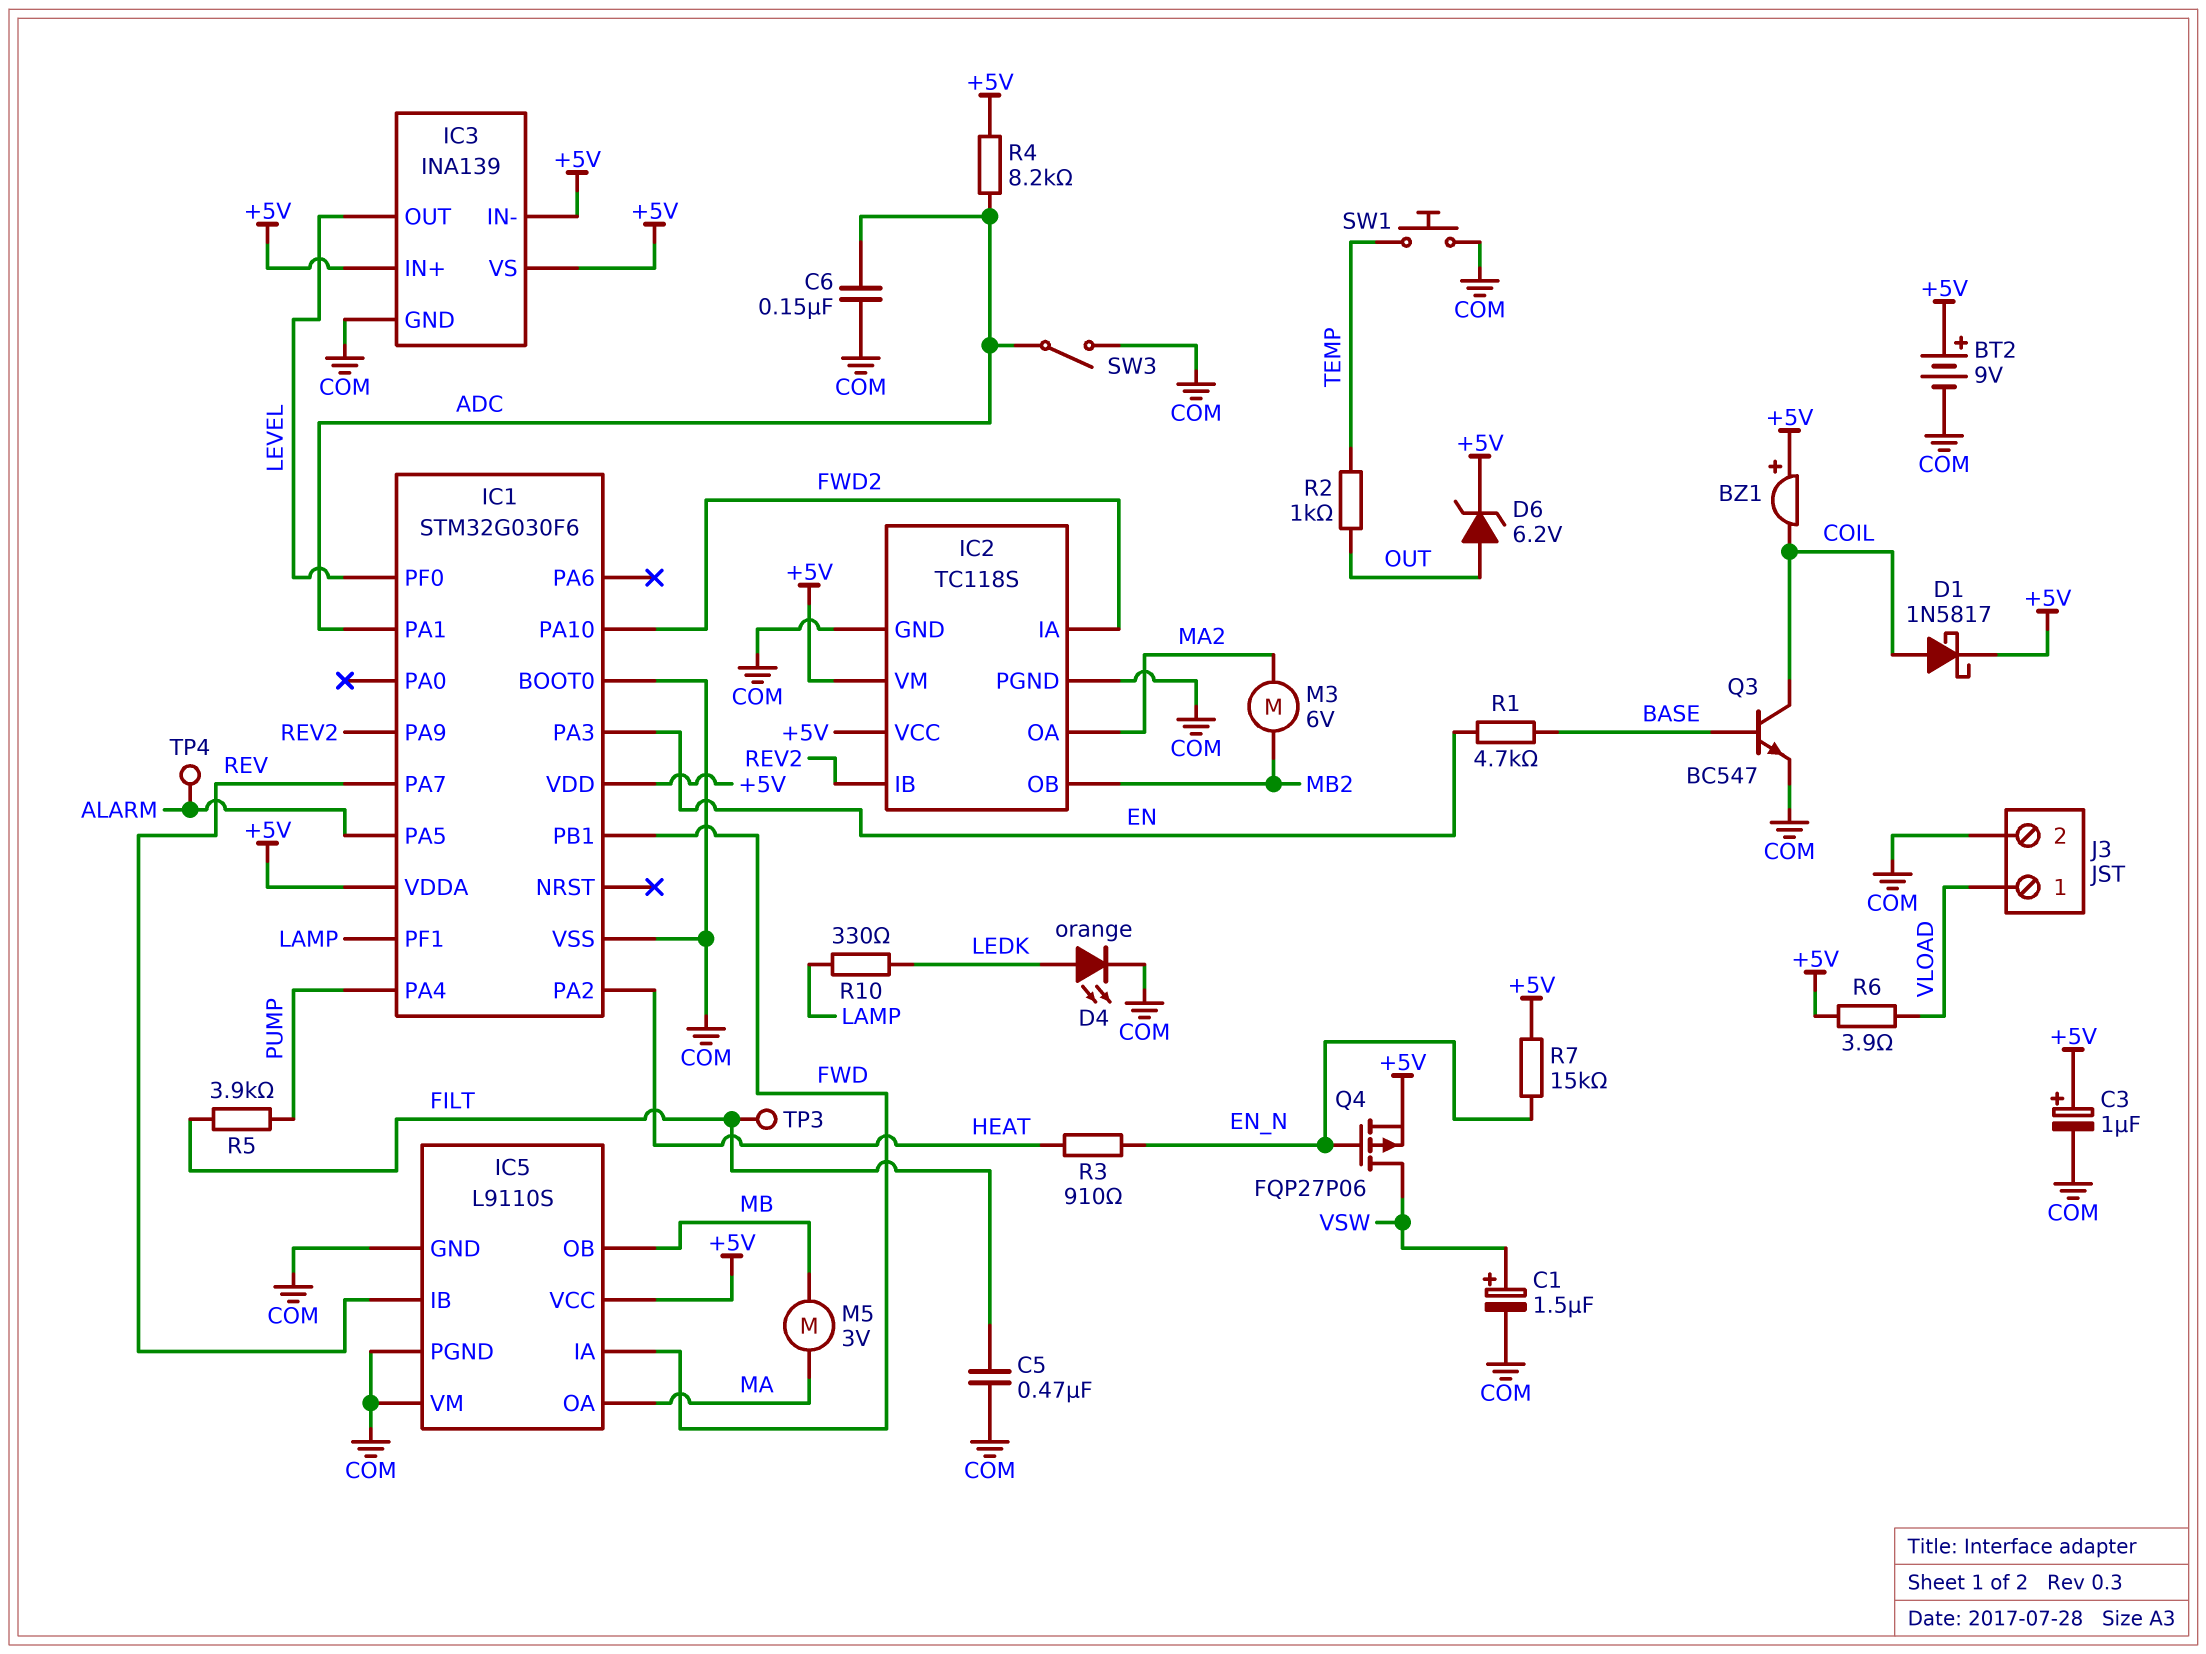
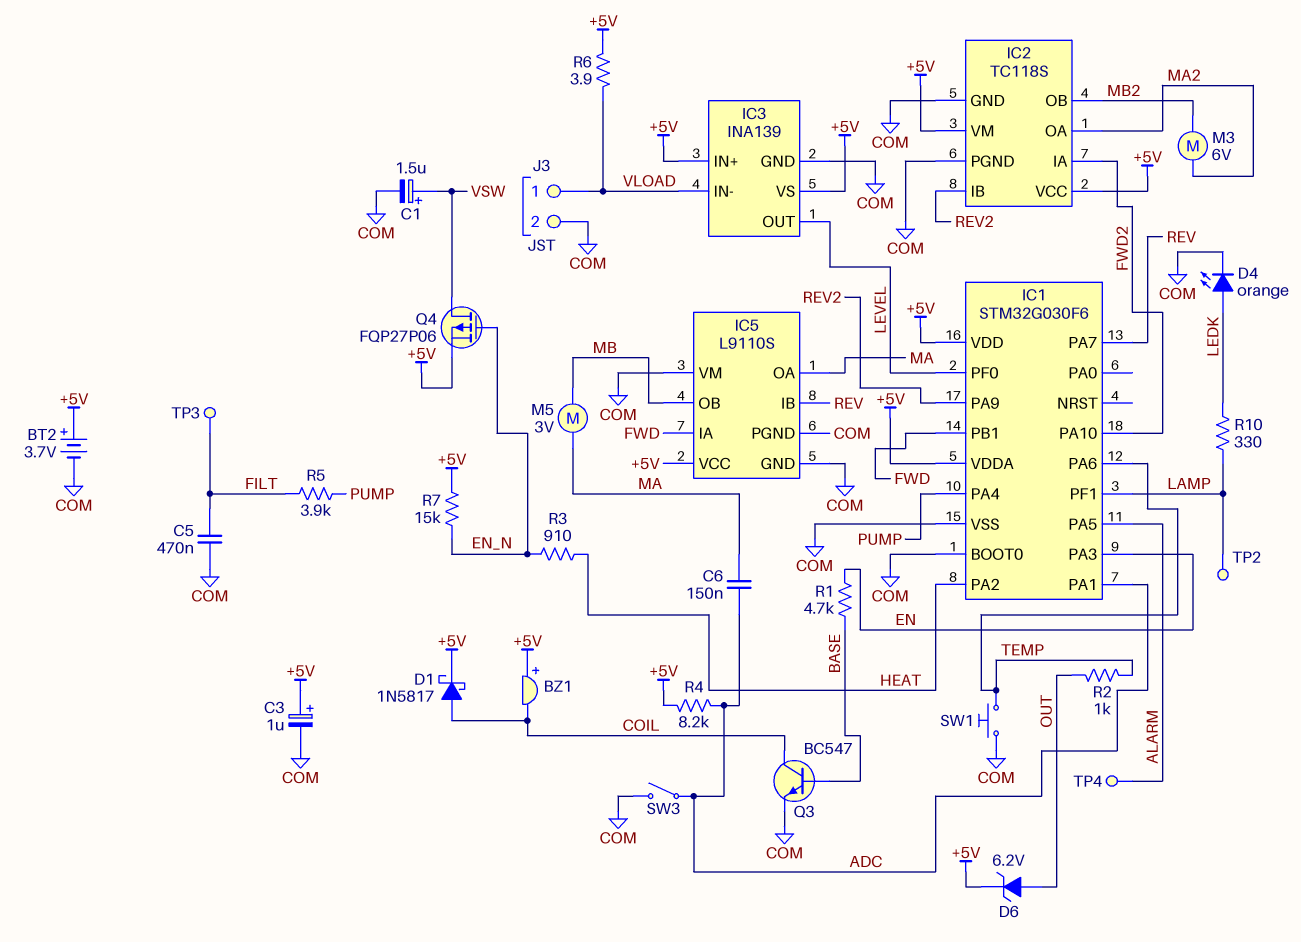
BT2: 9V (plus +5V, minus COM) -> 3.7V (plus +5V, minus COM)
C6: 150nF (ADC, COM) -> 150nF (ADC, MA)
IC1 pin PA6: none -> TEMP
IC3 pin IN-: +5V -> VLOAD
TP2: none -> test point (LAMP)

